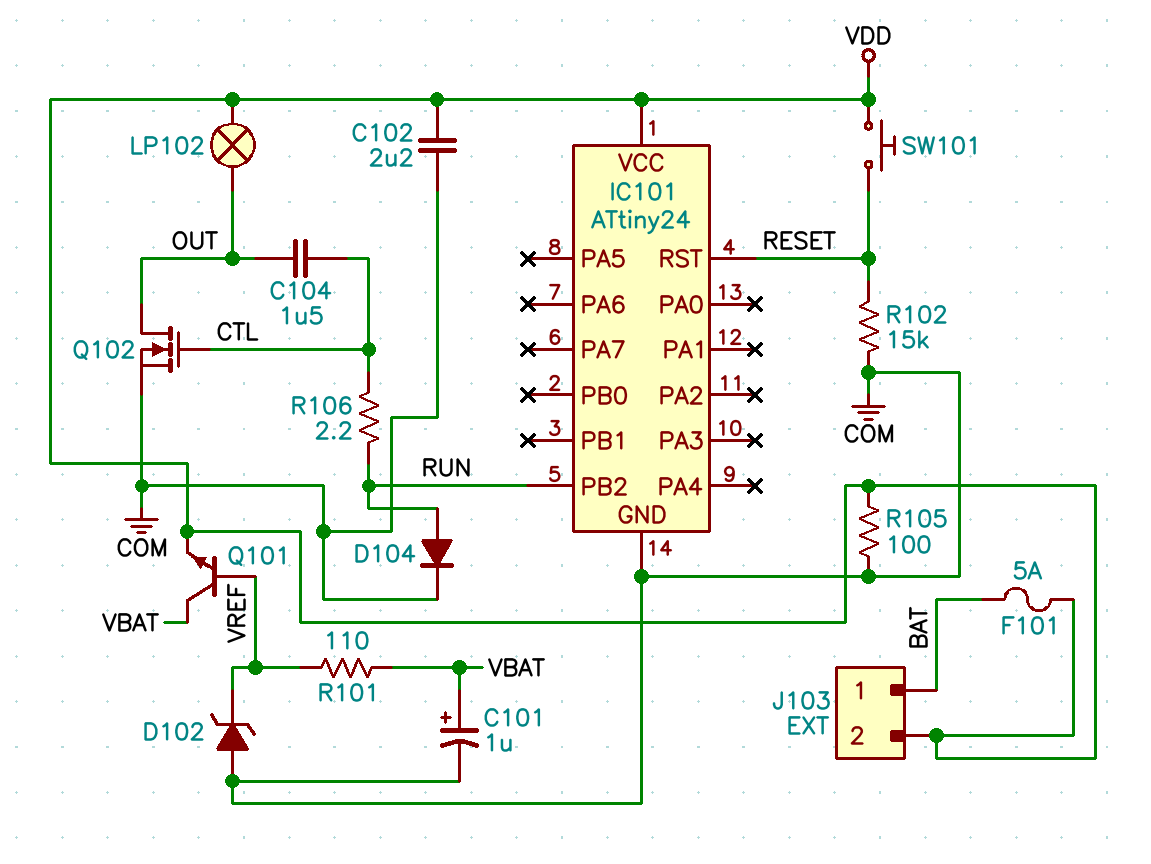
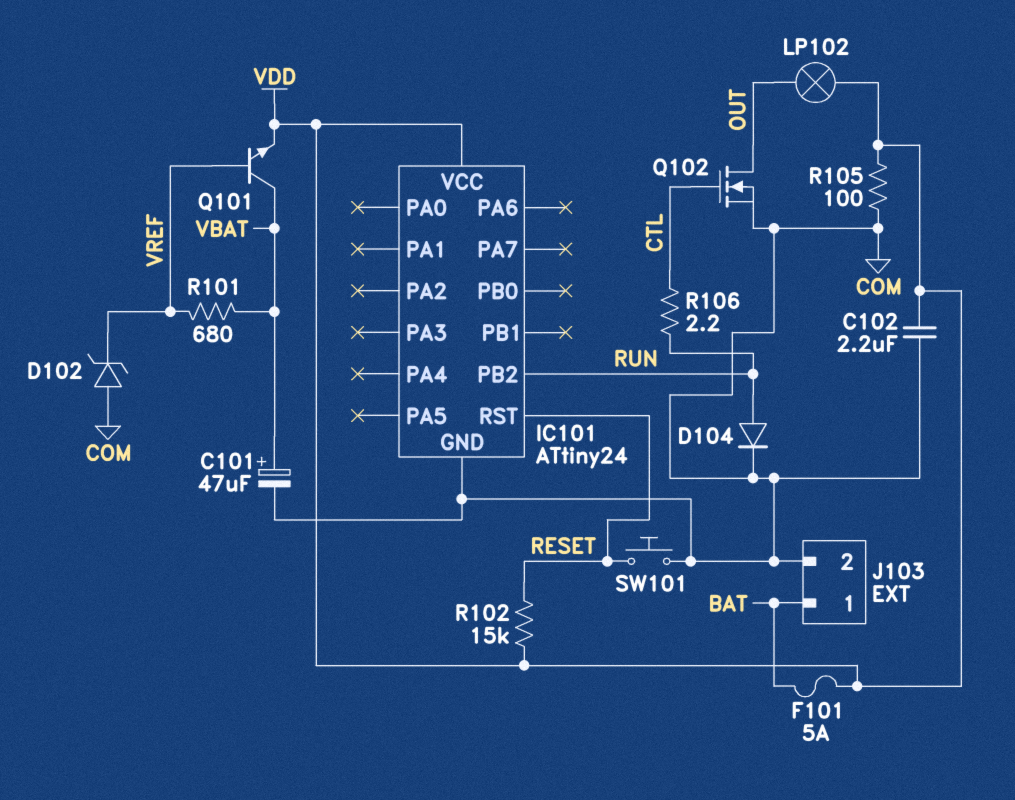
C101: 1uF (plus VBAT, minus COM) -> 47uF (plus VBAT, minus COM)
C104: 1.5uF (CTL, OUT) -> none
J103 pin 2: VDD -> COM
R101: 110 (VBAT, VREF) -> 680 (VBAT, VREF)
R102: 15k (COM, RESET) -> 15k (RESET, VDD)
SW101: button (RESET, VDD) -> button (COM, RESET)

